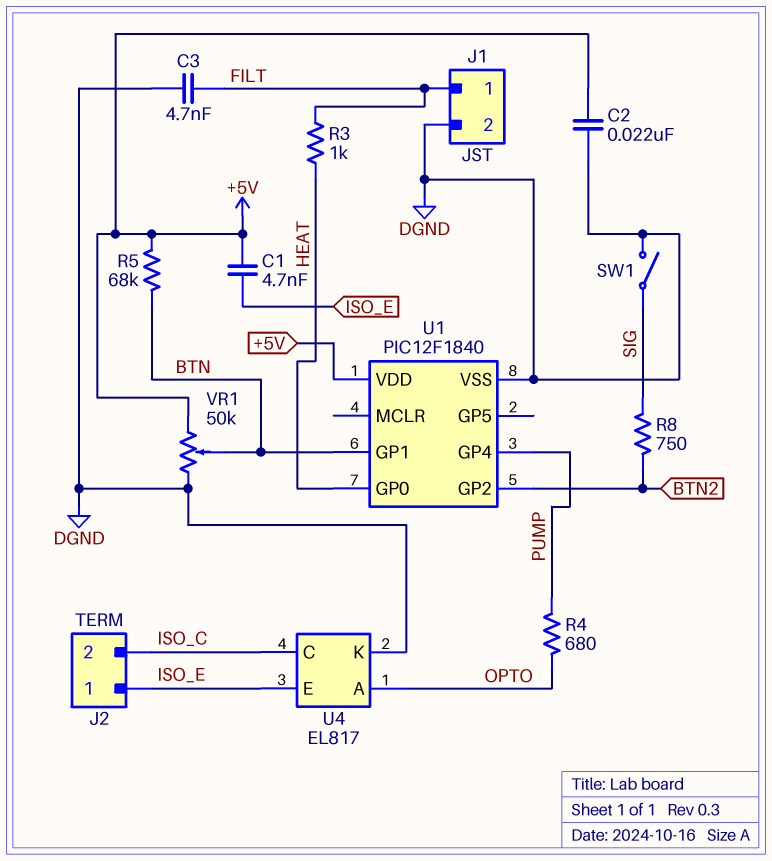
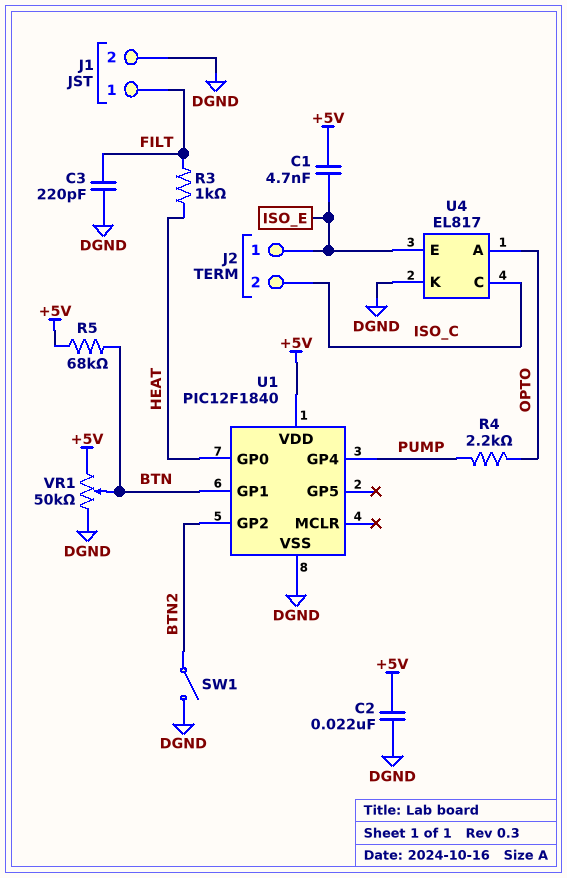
C3: 4.7nF (DGND, FILT) -> 220pF (DGND, FILT)
R4: 680 (OPTO, PUMP) -> 2.2k (OPTO, PUMP)
R8: 750 (BTN2, SIG) -> none
SW1: switch (DGND, SIG) -> switch (BTN2, DGND)

